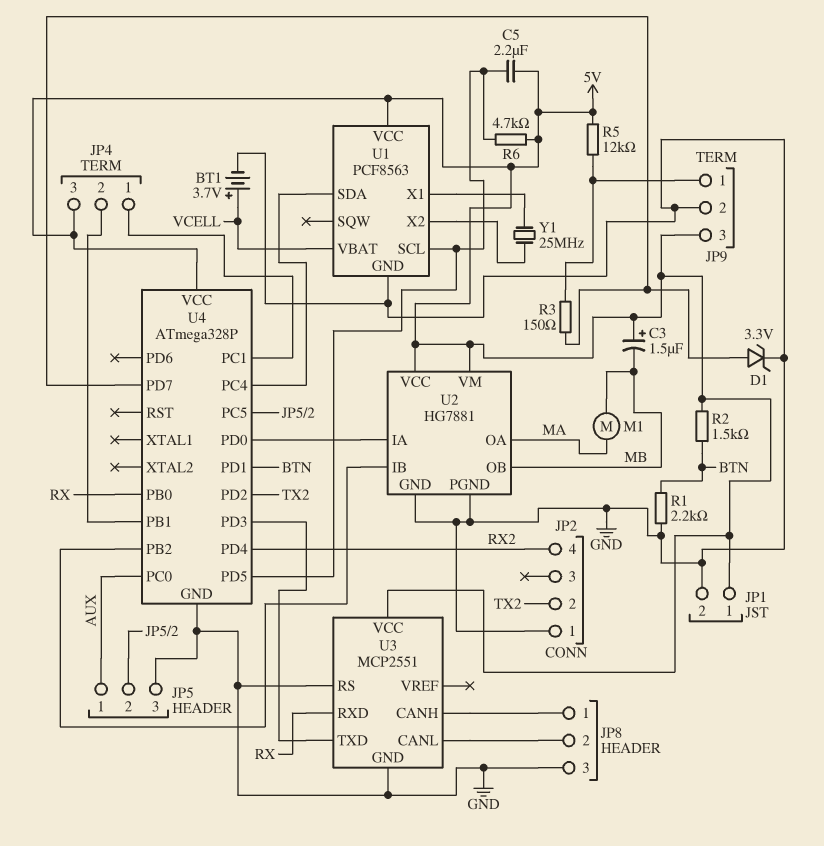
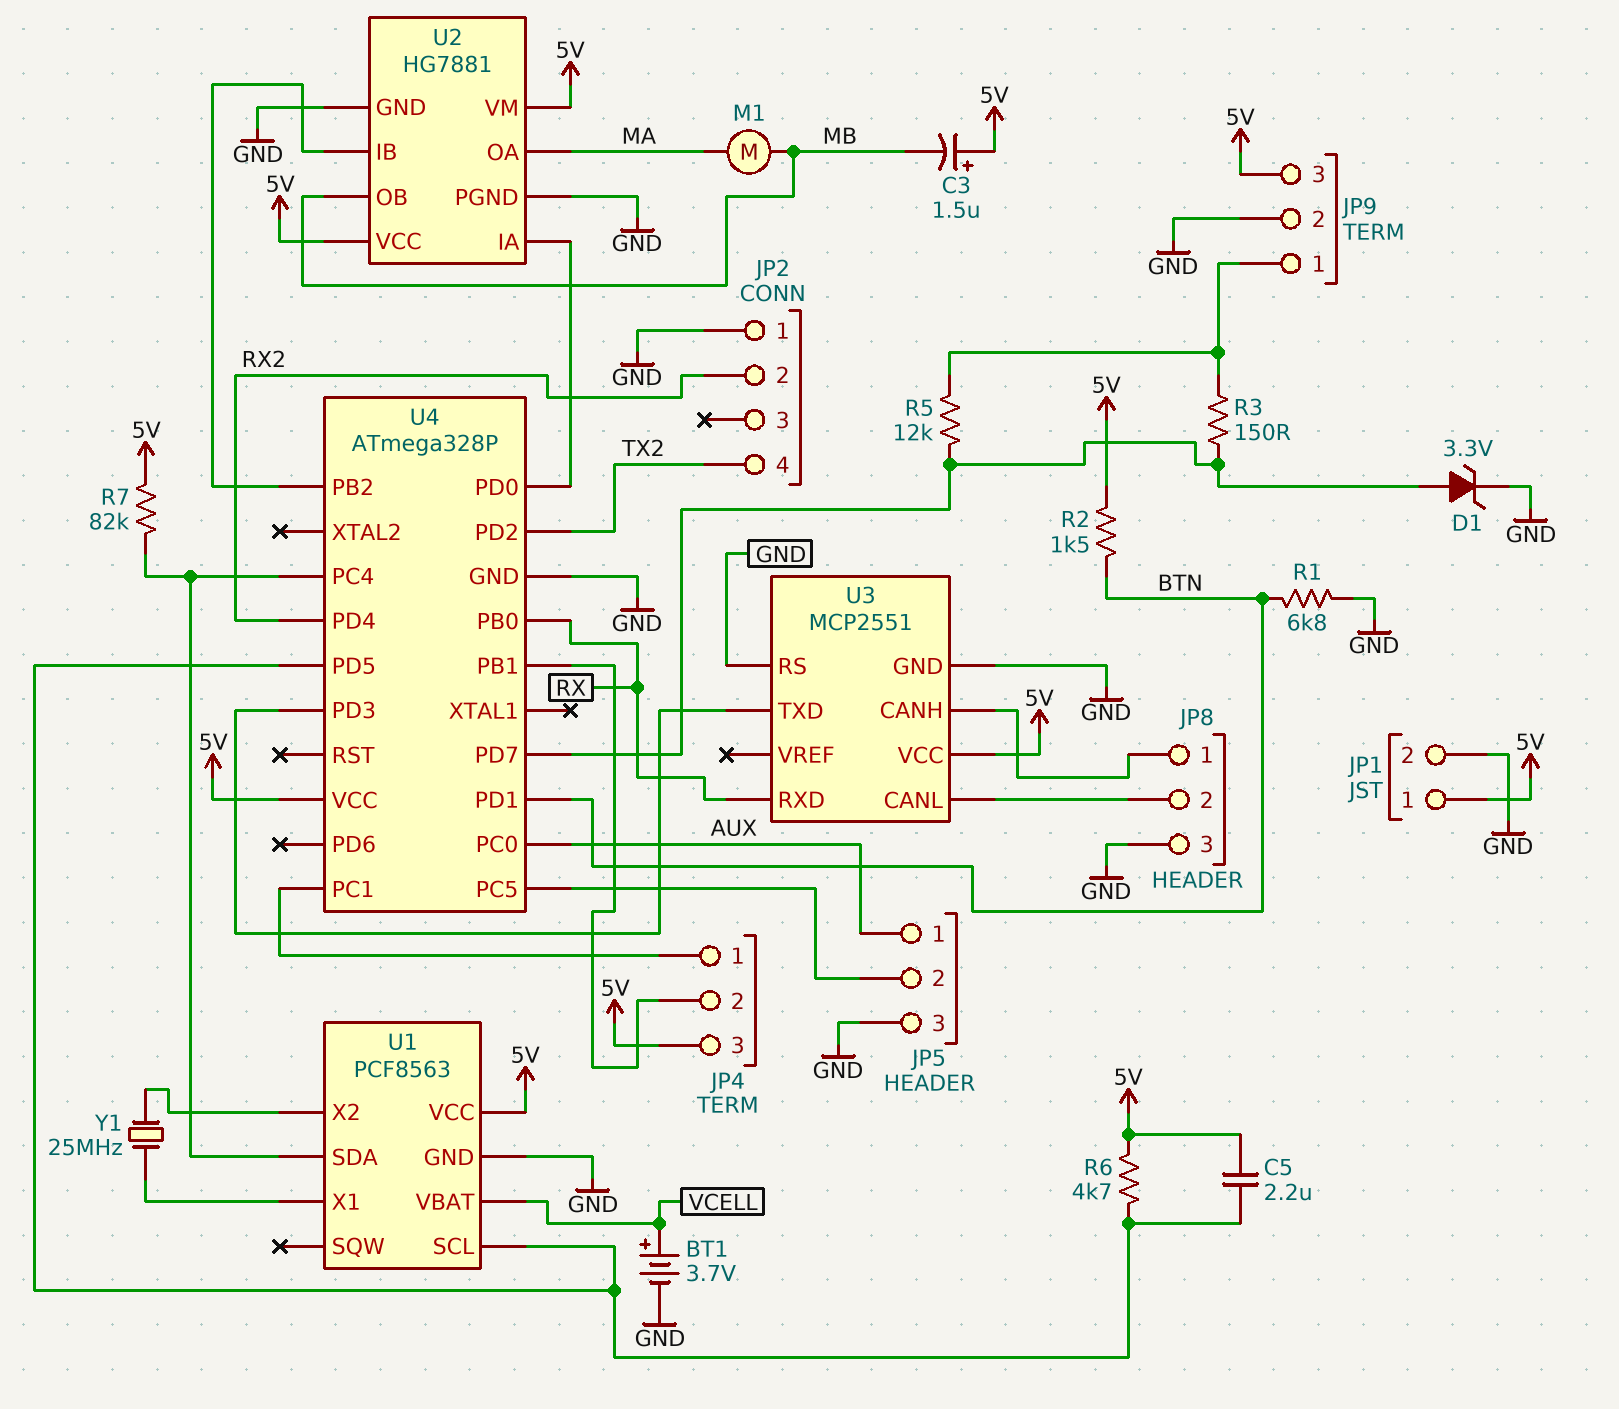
JP2 pin 2: TX2 -> RX2
JP2 pin 4: RX2 -> TX2
R1: 2.2k (BTN, GND) -> 6.8k (BTN, GND)
R5: 12k (5V, JP9/1) -> 12k (JP9/1, U4/PD7)
R7: none -> 82k (5V, U1/SDA)

